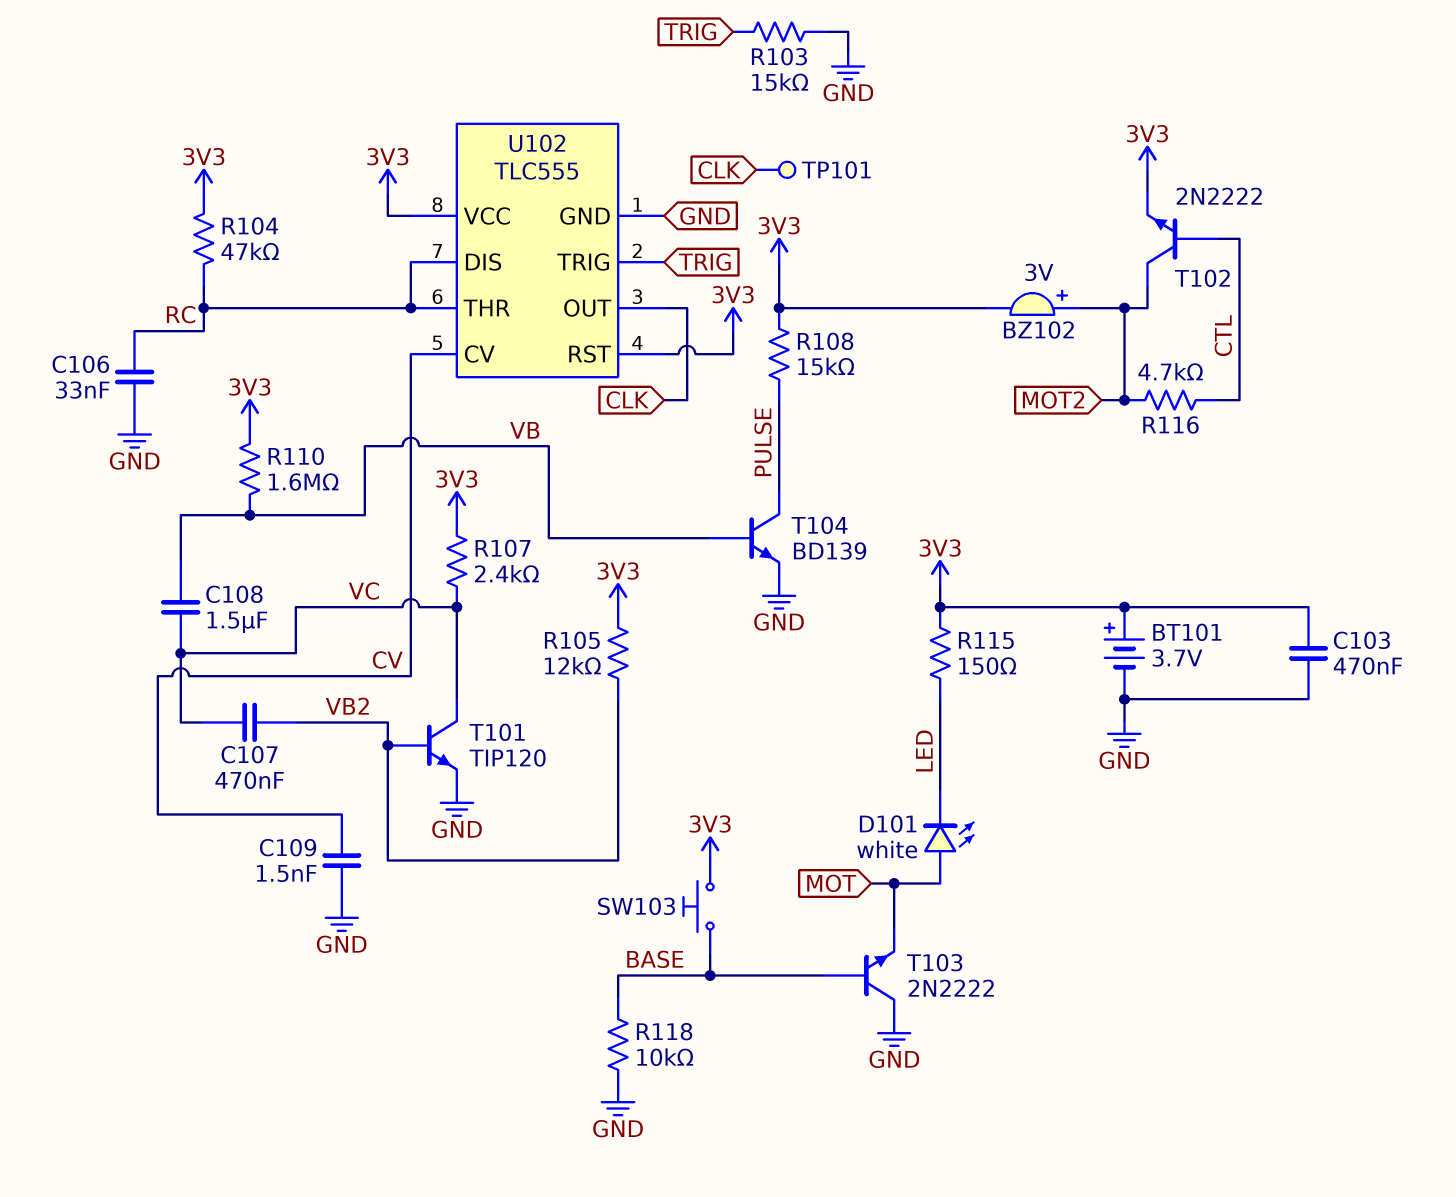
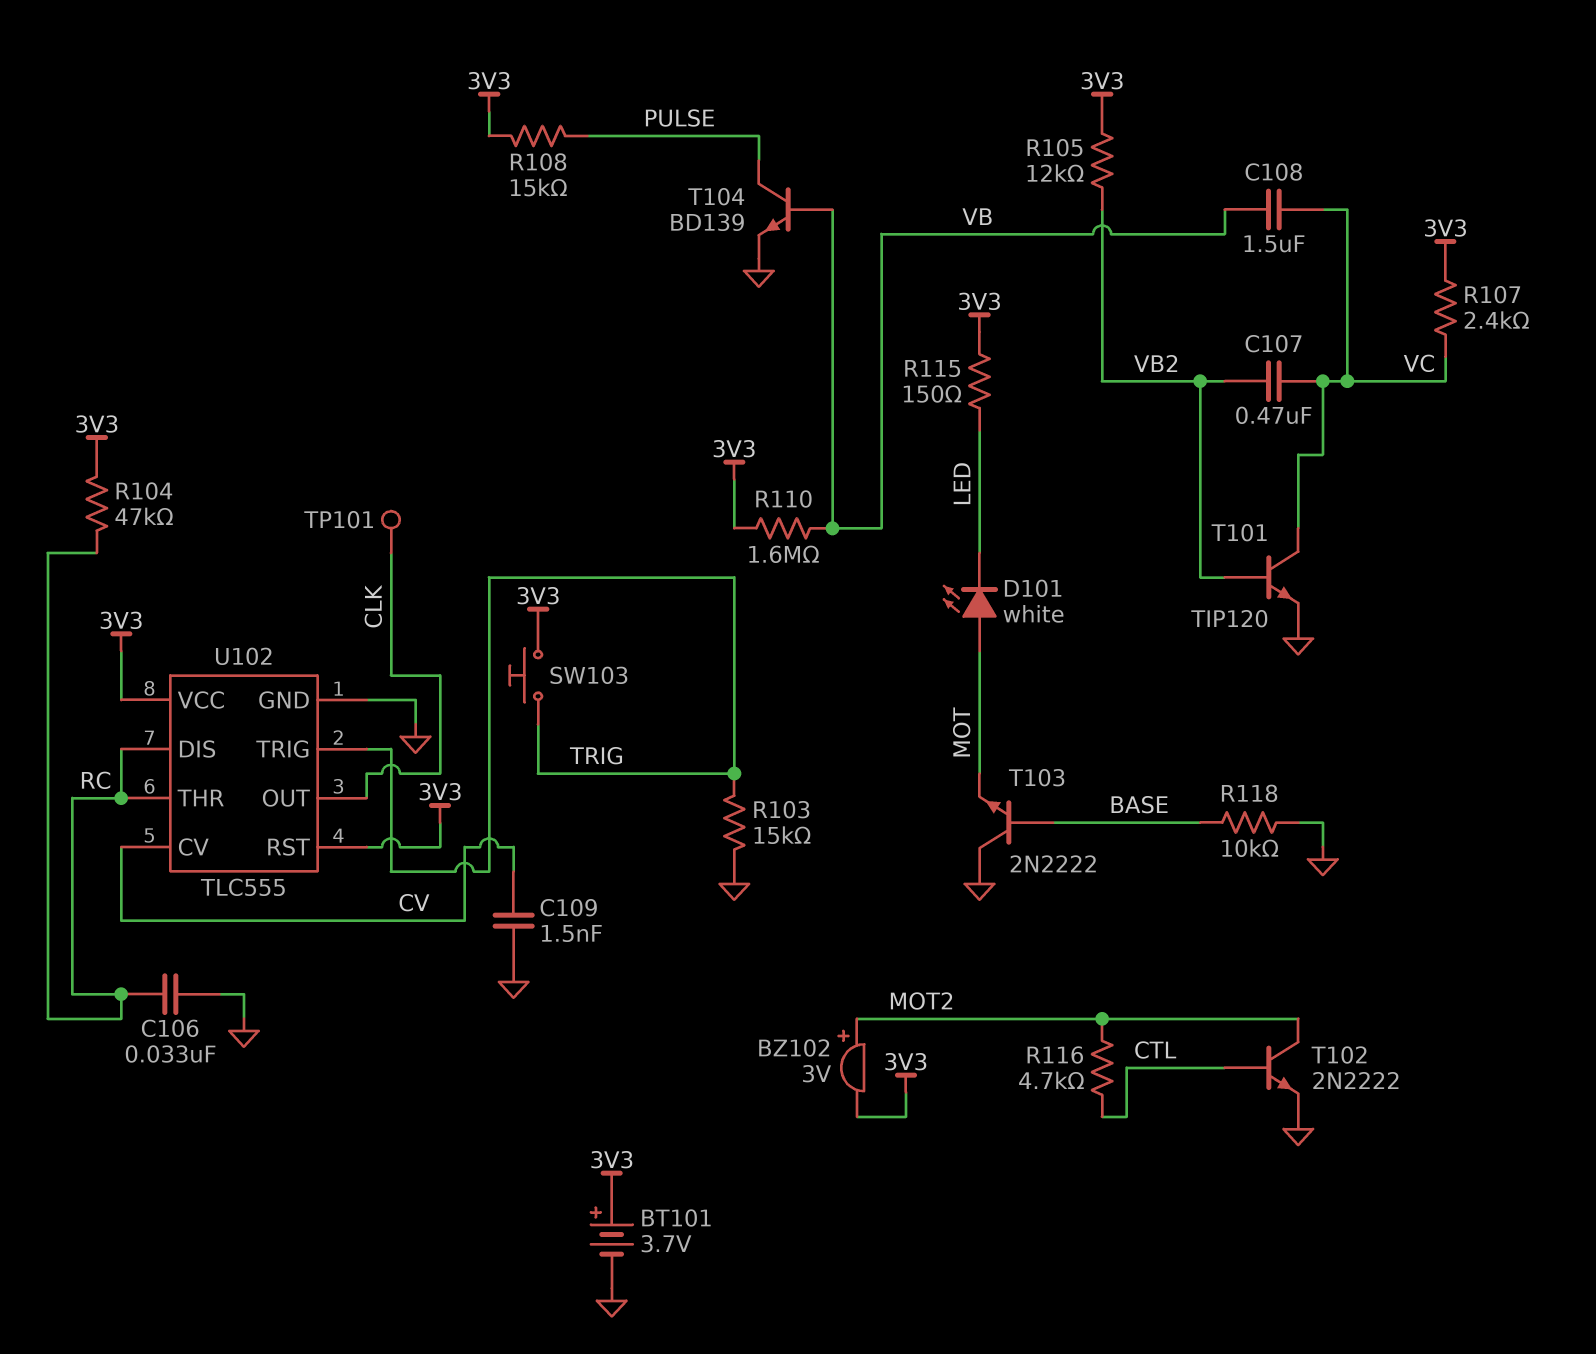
C103: 470nF (3V3, GND) -> none
SW103: button (3V3, BASE) -> button (3V3, TRIG)
T102: NPN 2N2222 (B CTL, C MOT2, E 3V3) -> NPN 2N2222 (B CTL, C MOT2, E GND)

